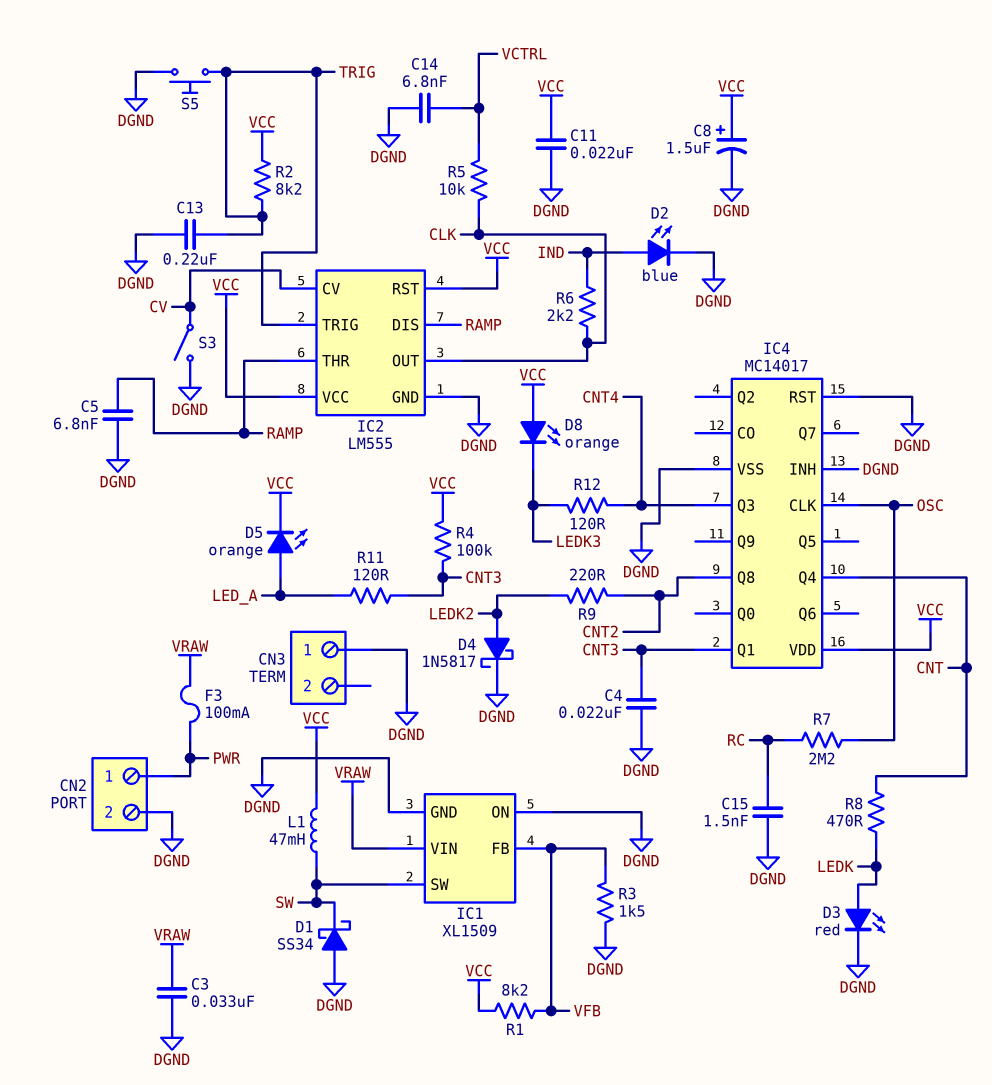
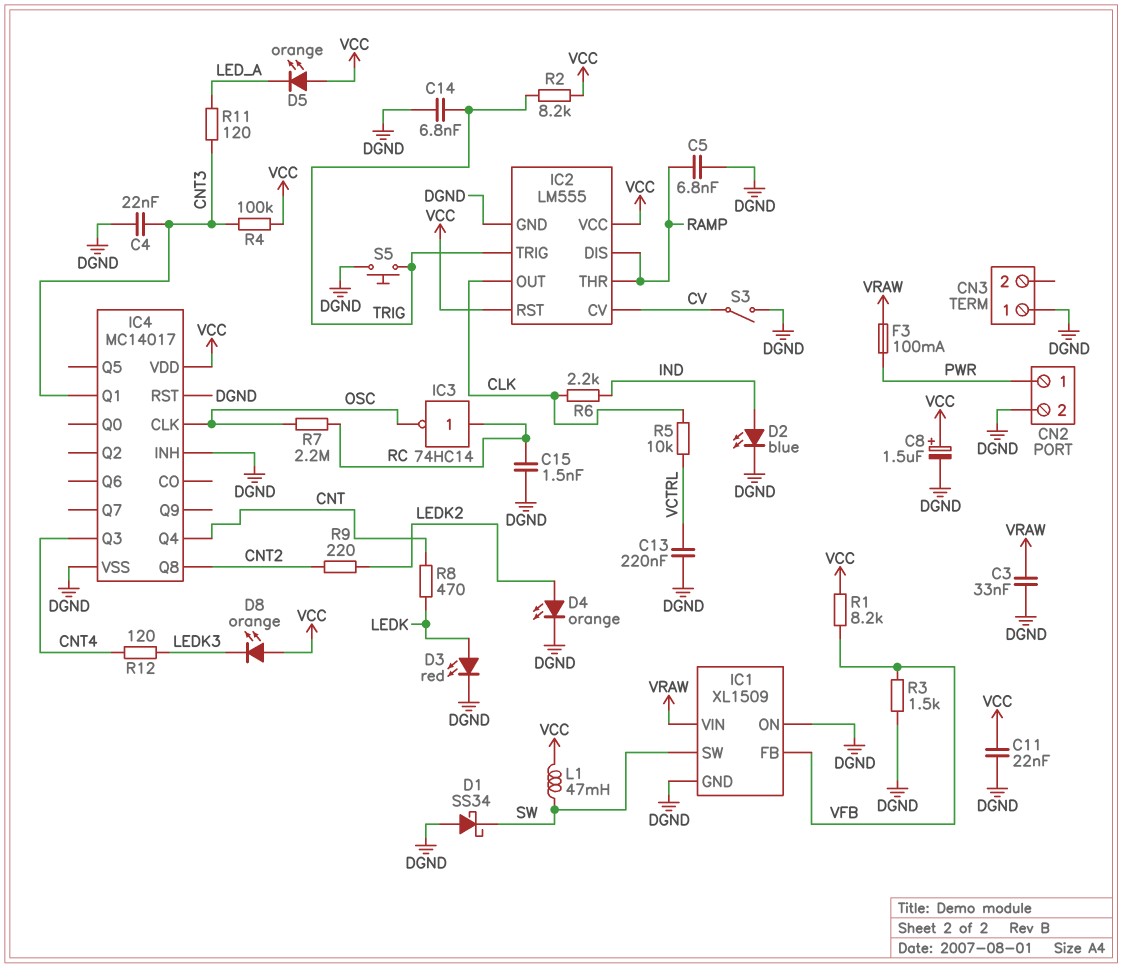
C13: 220nF (DGND, TRIG) -> 220nF (DGND, VCTRL)
C14: 6.8nF (DGND, VCTRL) -> 6.8nF (DGND, TRIG)
D4: schottky 1N5817 (A LEDK2, K DGND) -> LED orange (A LEDK2, K DGND)
D5: LED orange (A LED_A, K VCC) -> LED orange (A VCC, K LED_A)
IC3: none -> NOT 74HC14 (in RC, out OSC)

